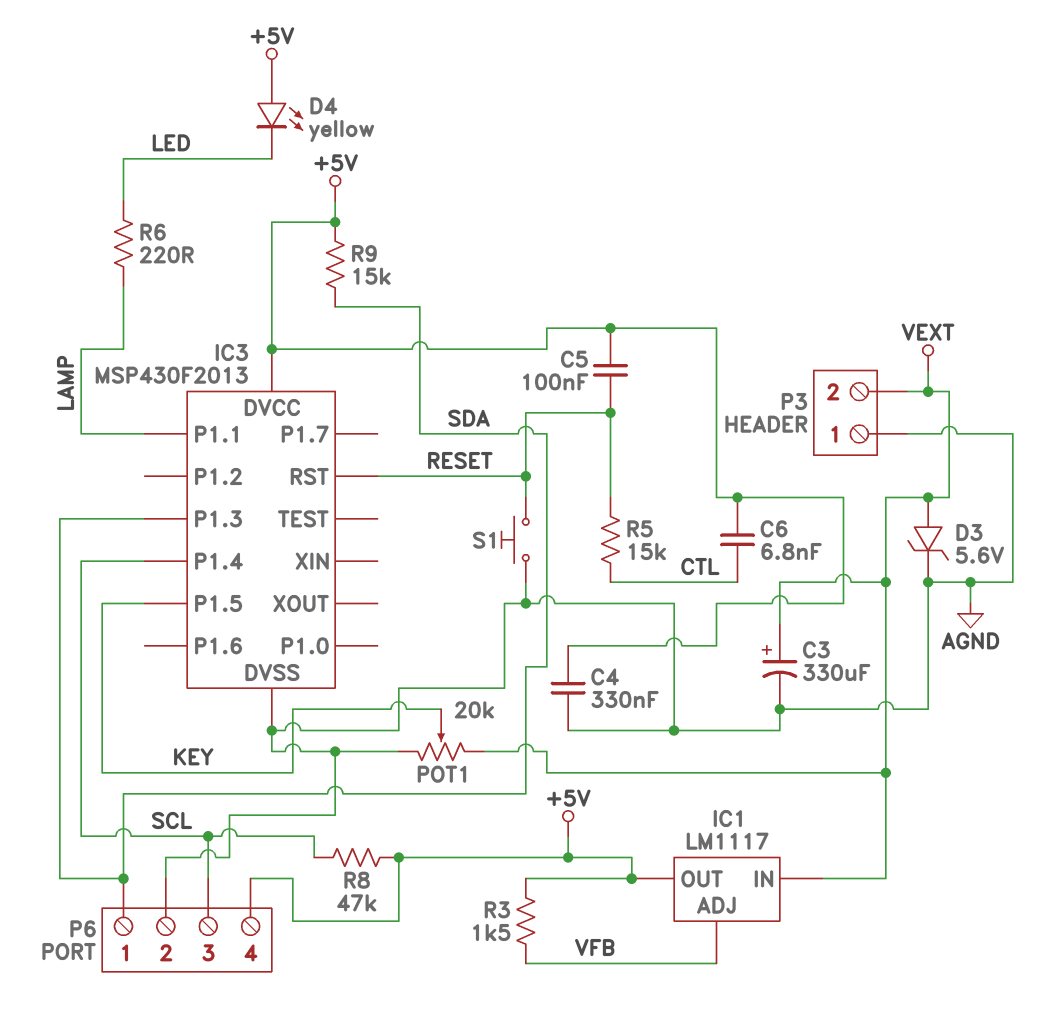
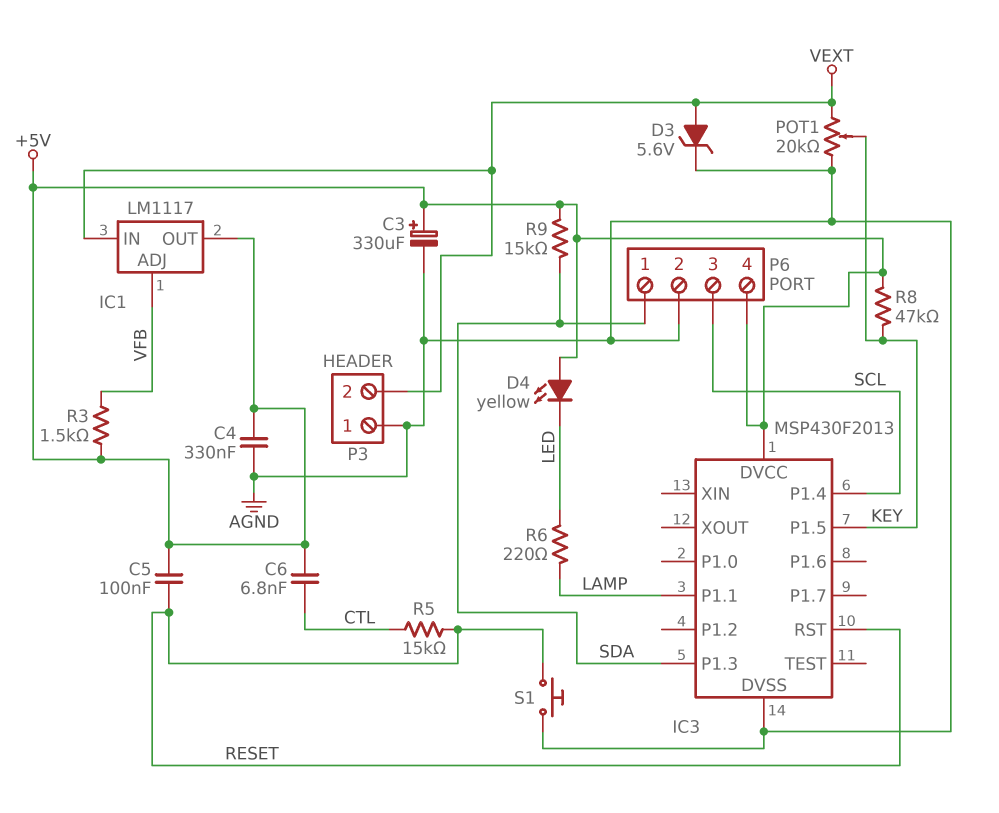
C3: 330uF (plus VEXT, minus AGND) -> 330uF (plus +5V, minus AGND)
R8: 47k (+5V, SCL) -> 47k (+5V, KEY)

